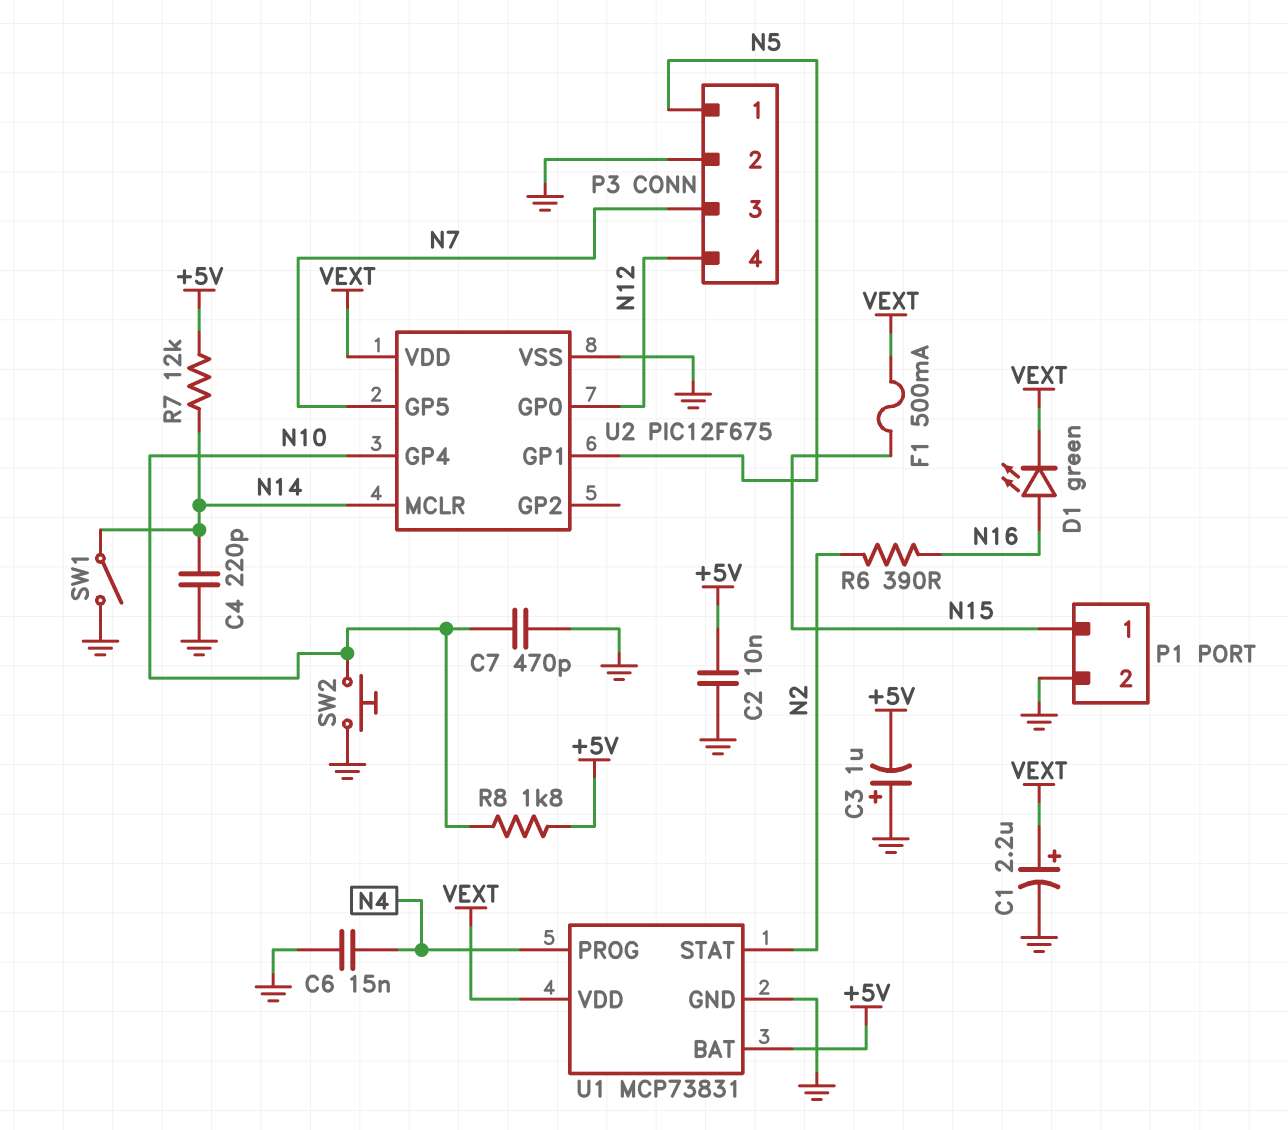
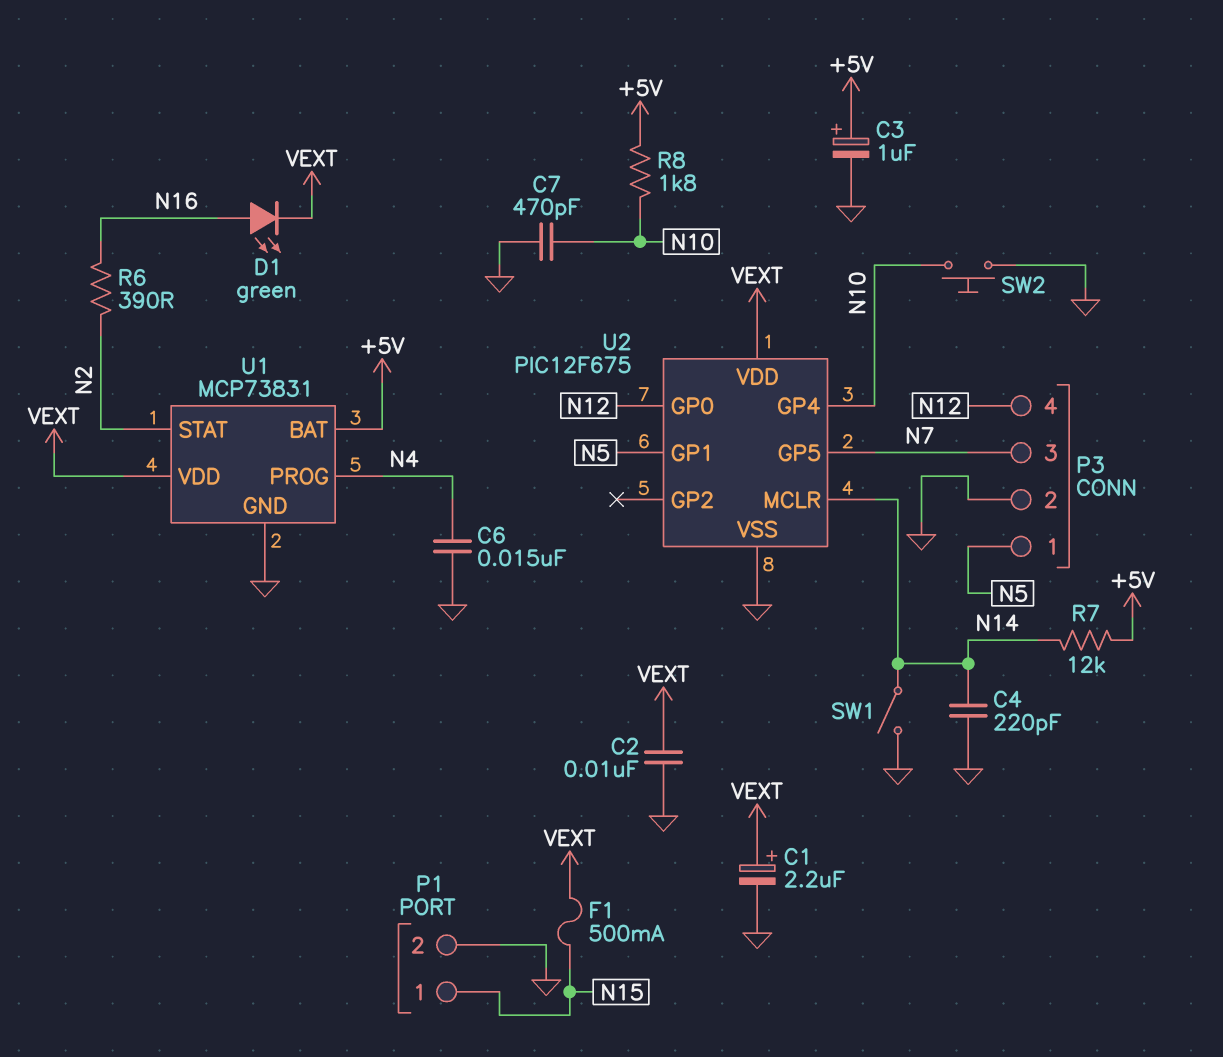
C2: 10nF (+5V, GND) -> 10nF (GND, VEXT)
C3: 1uF (plus GND, minus +5V) -> 1uF (plus +5V, minus GND)

